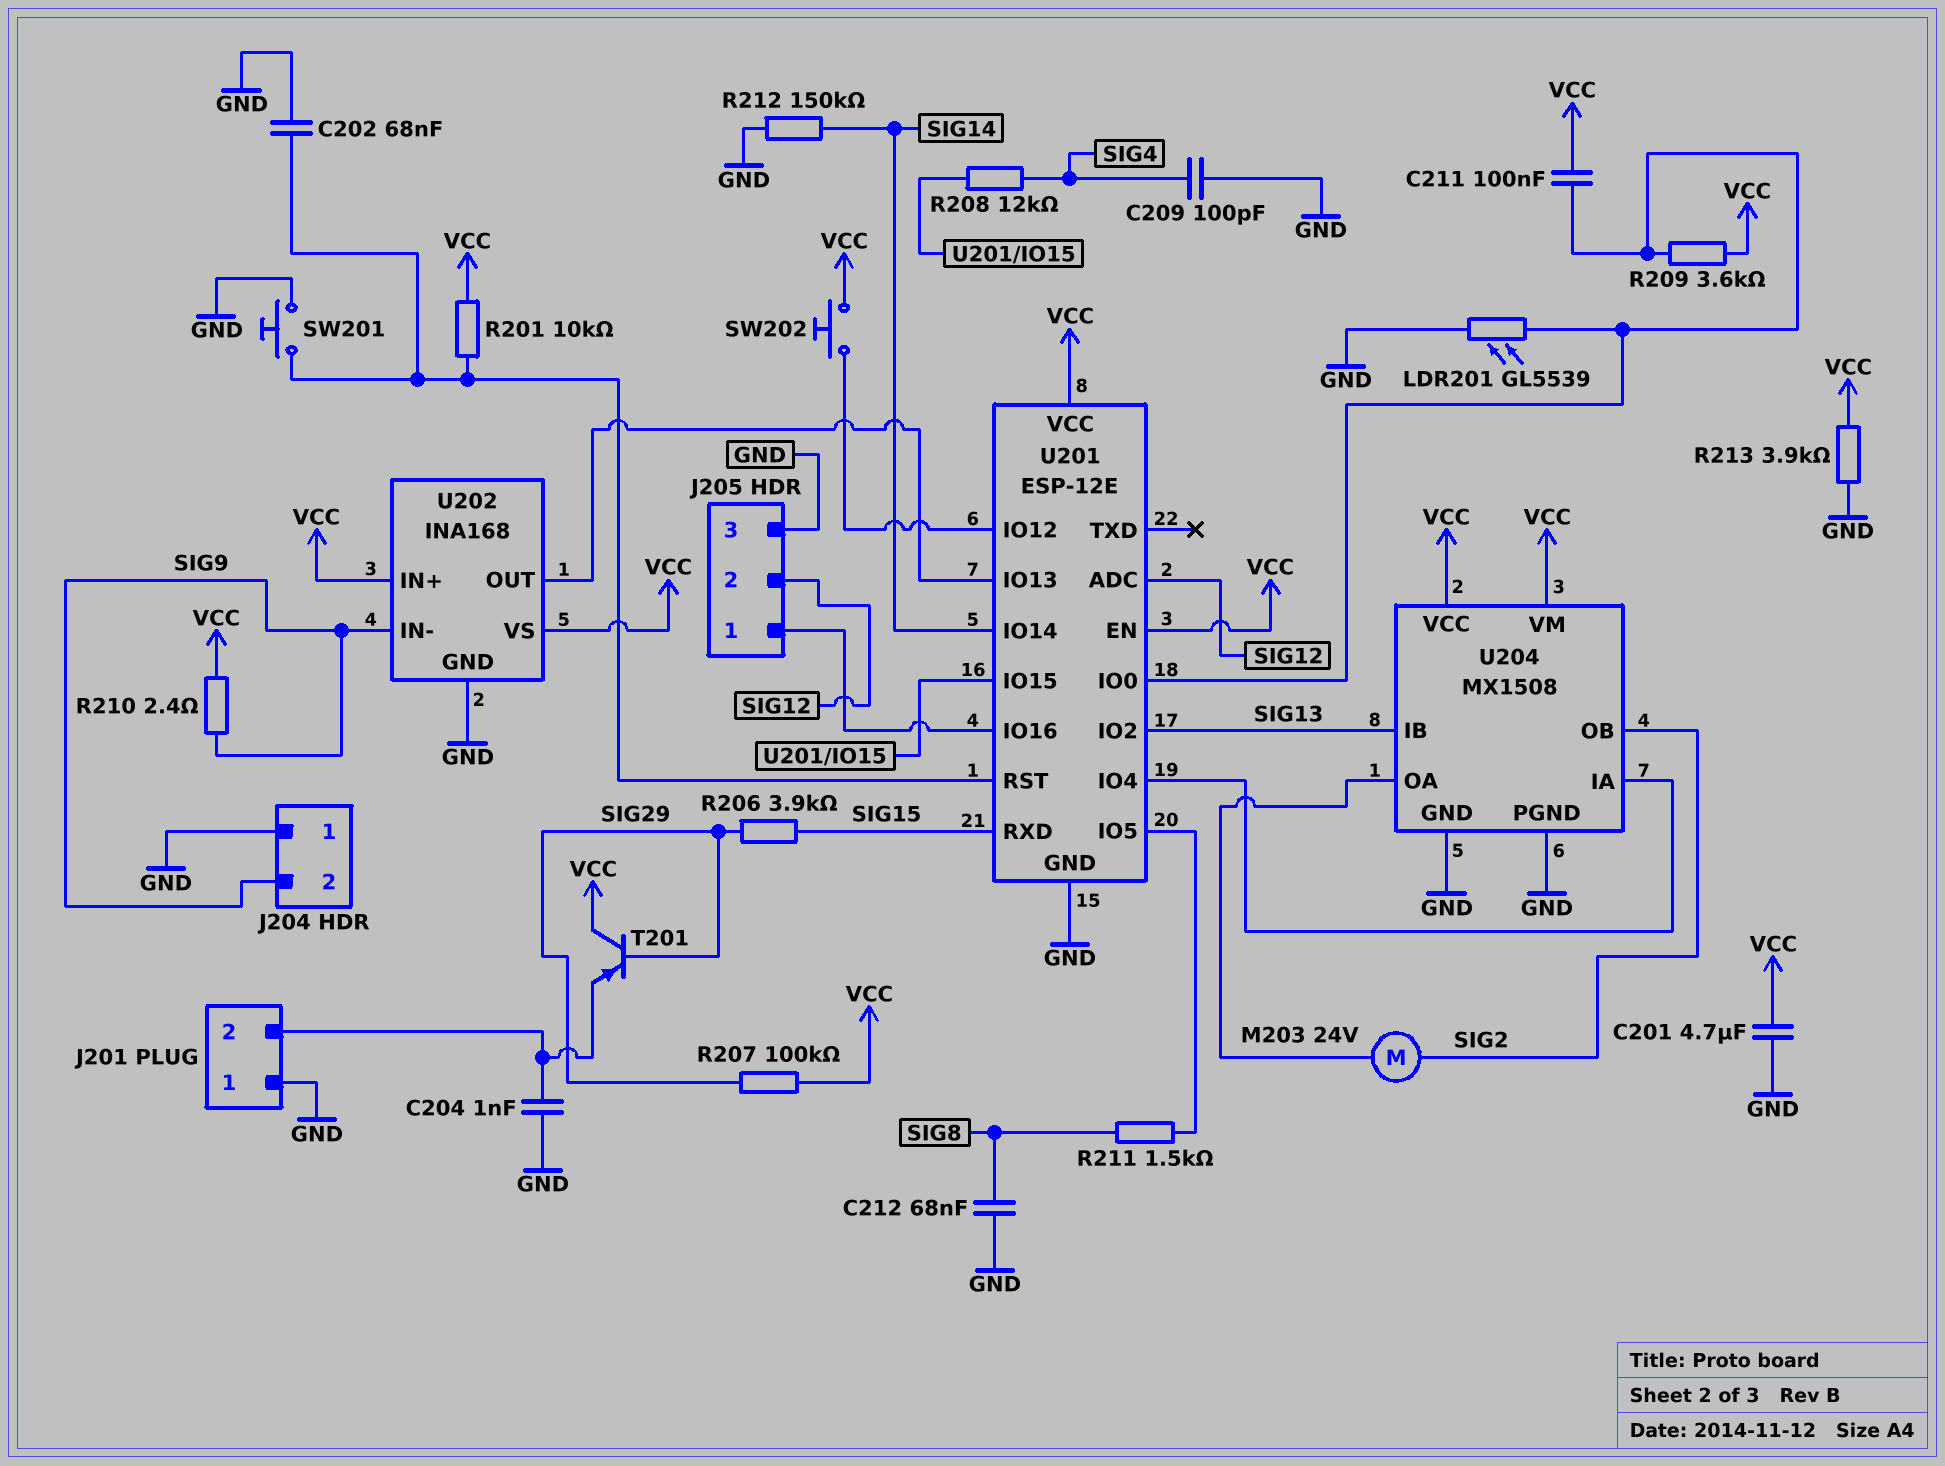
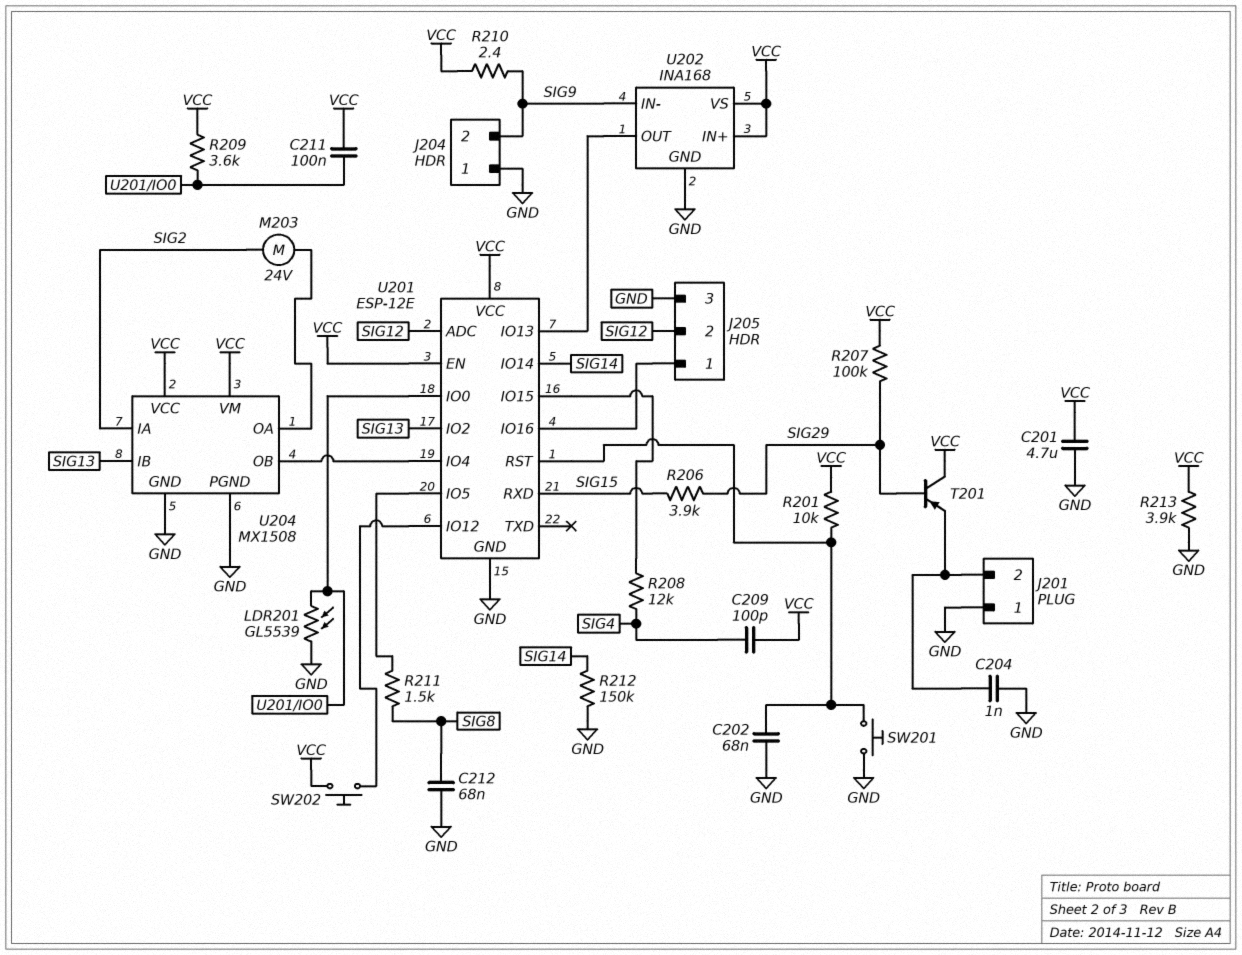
C209: 100pF (GND, SIG4) -> 100pF (SIG4, VCC)
U204 pin IA: U201/IO4 -> SIG2
U204 pin OB: SIG2 -> U201/IO4

